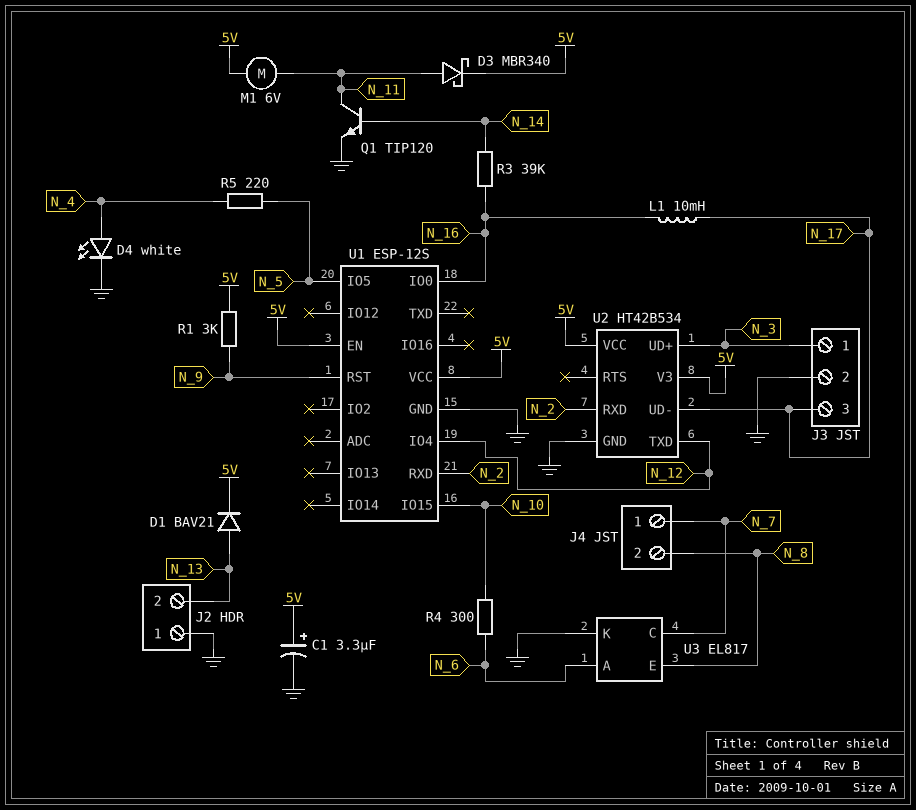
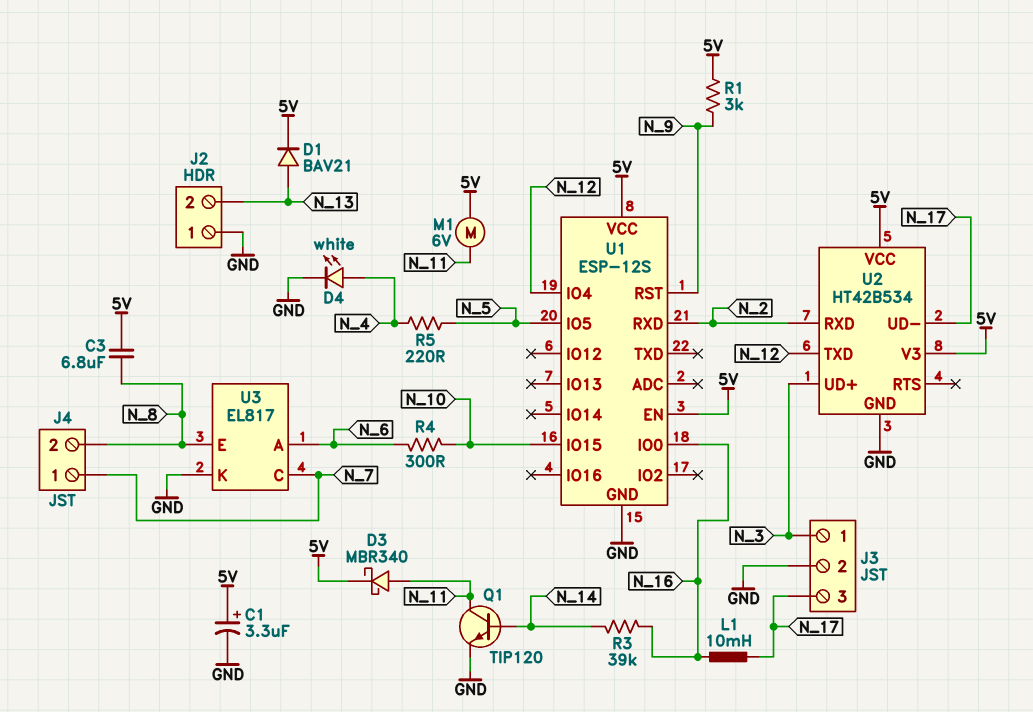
C3: none -> 6.8uF (5V, N_8)

